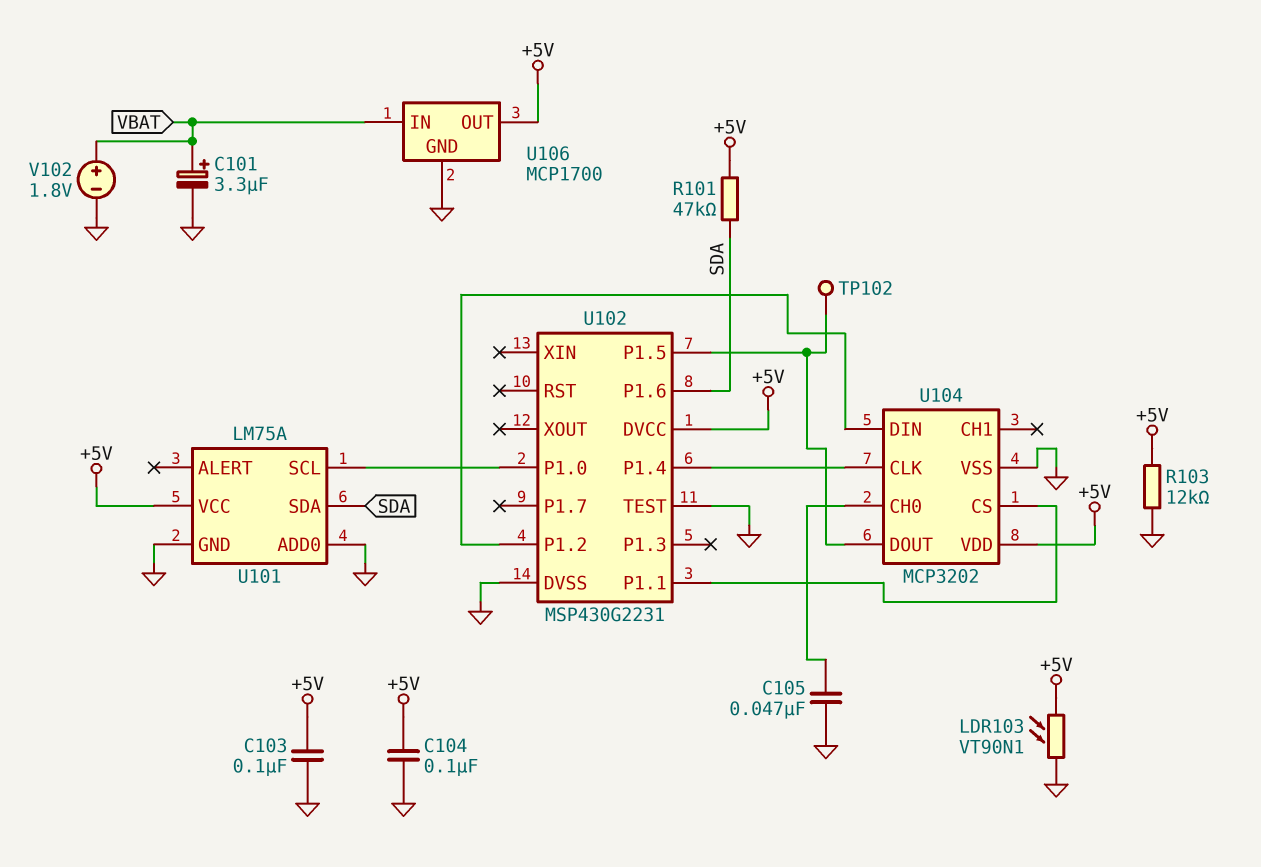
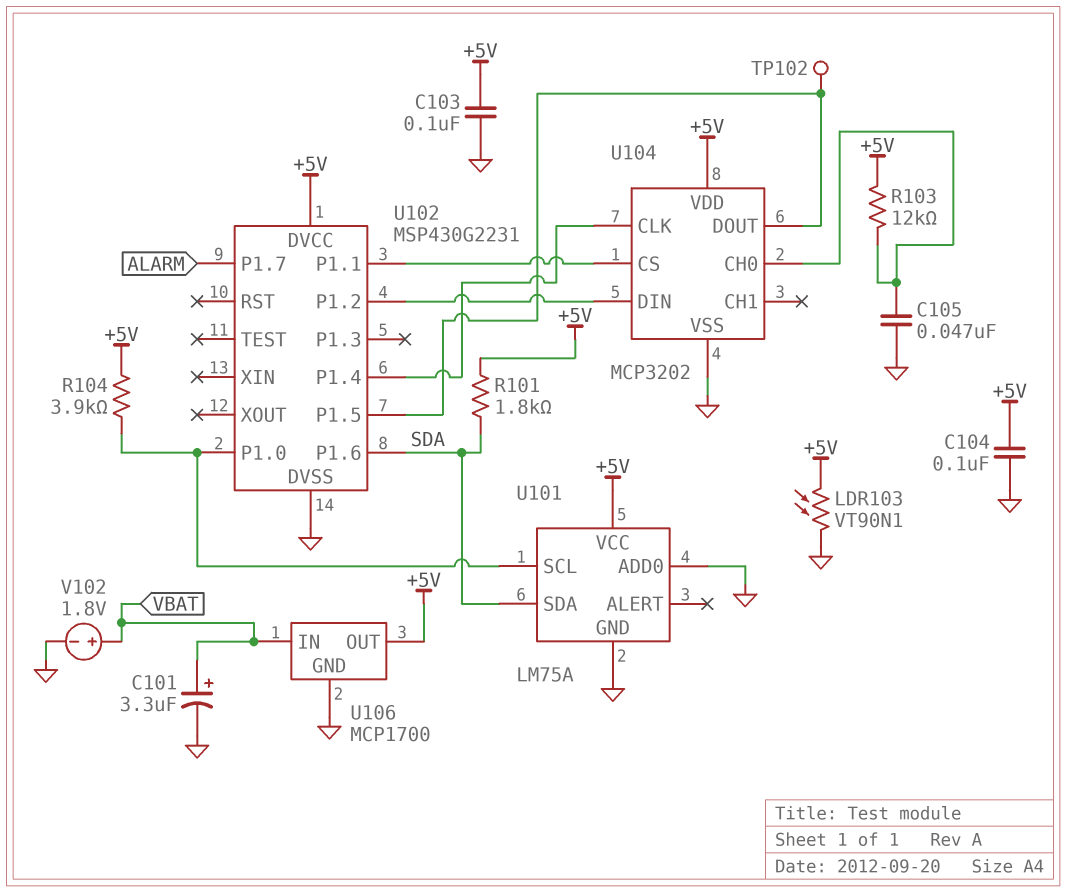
R101: 47k (+5V, SDA) -> 1.8k (+5V, SDA)
R103: 12k (+5V, GND) -> 12k (+5V, U104/CH0)
R104: none -> 3.9k (+5V, U101/SCL)
U102 pin P1.7: none -> ALARM
U102 pin TEST: GND -> none

